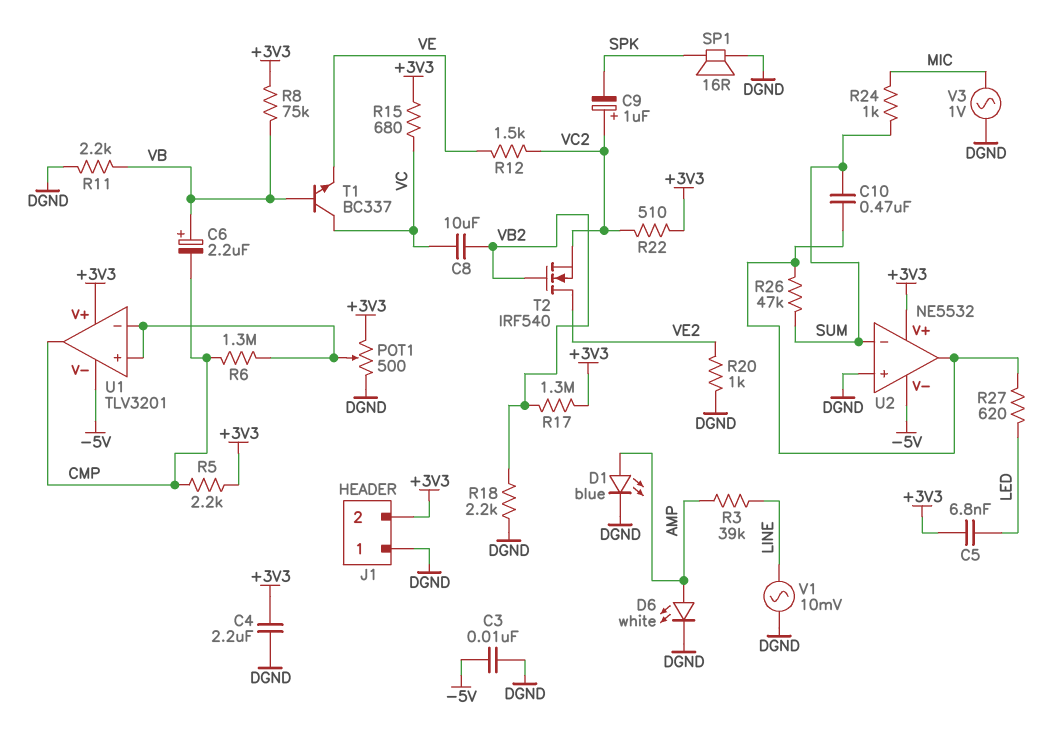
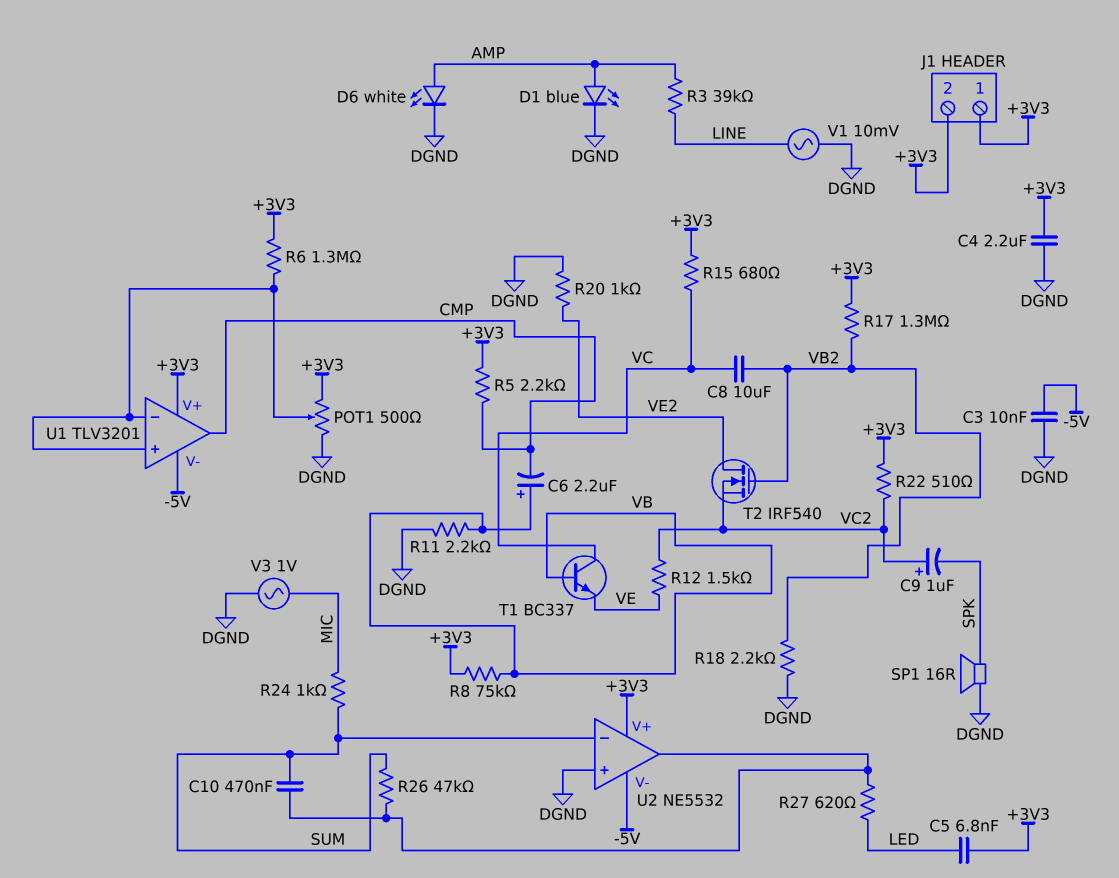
J1 pin 1: DGND -> +3V3
R6: 1.3M (CMP, U1/in+) -> 1.3M (+3V3, U1/in+)

